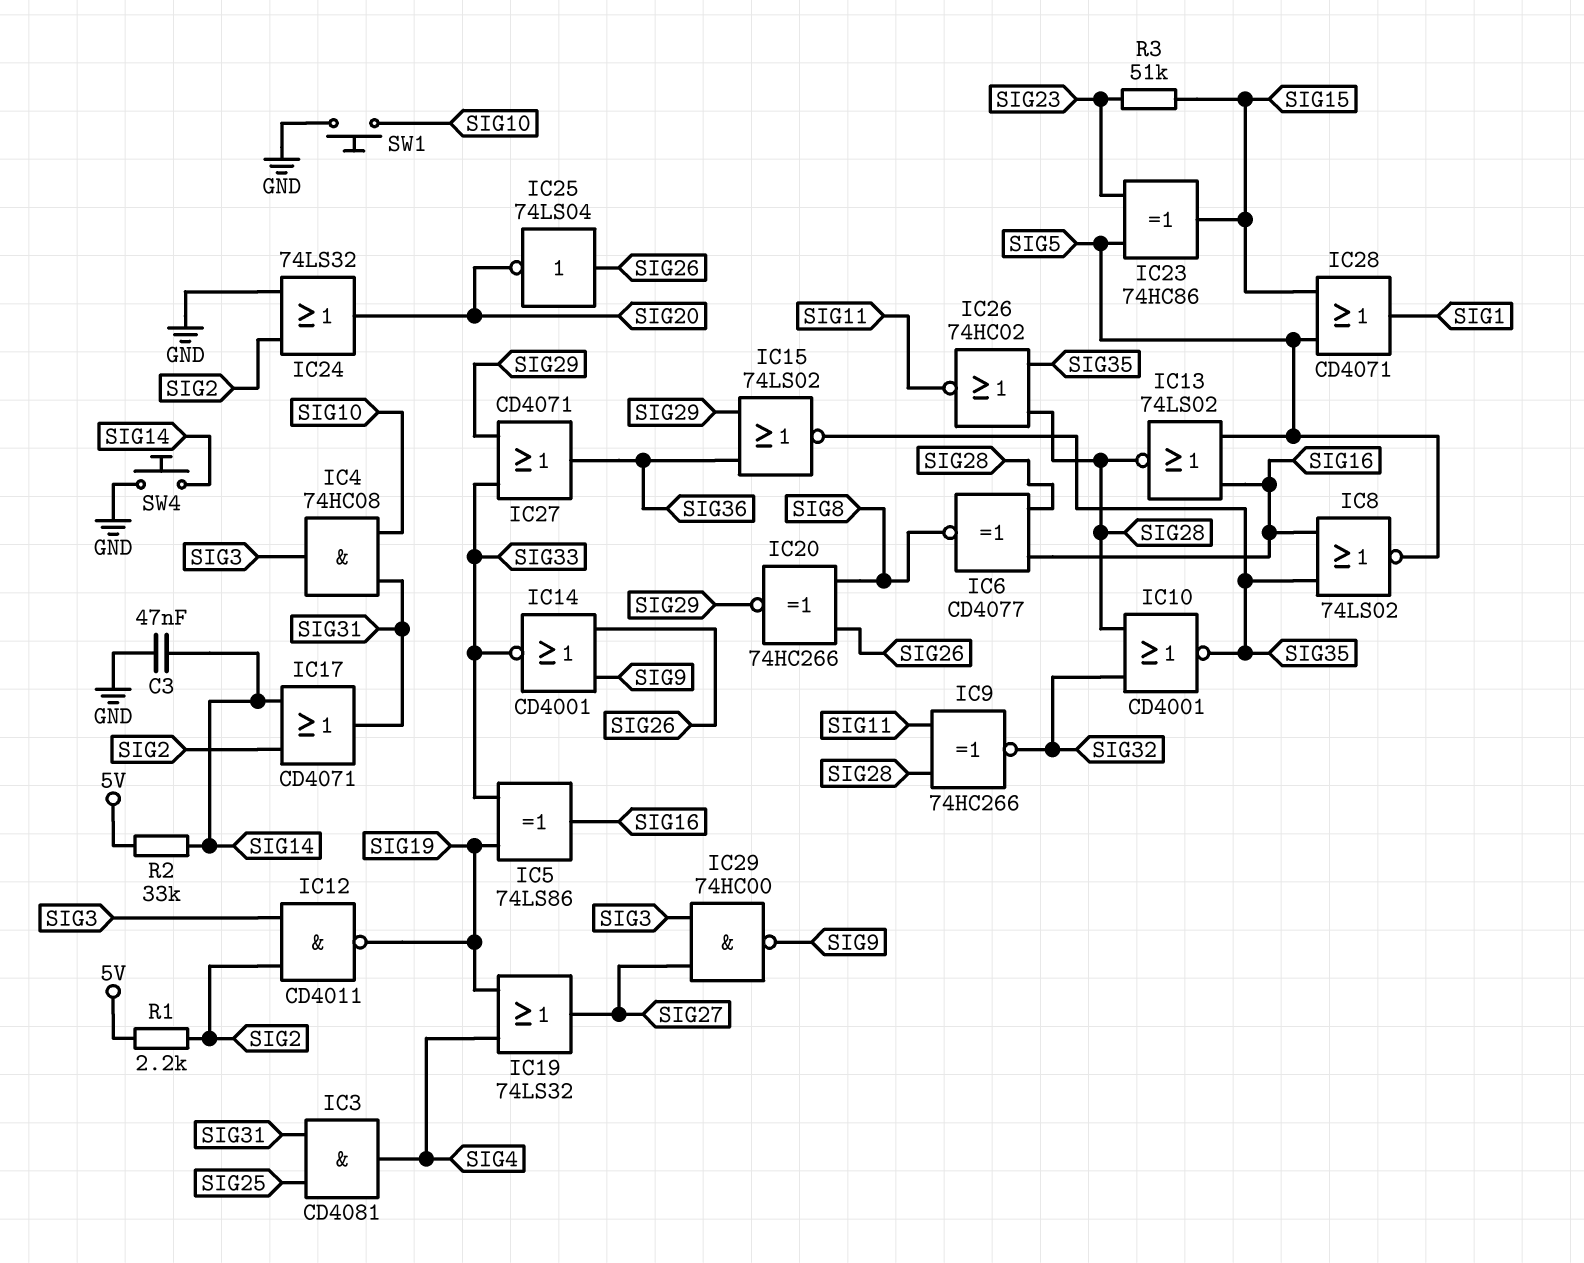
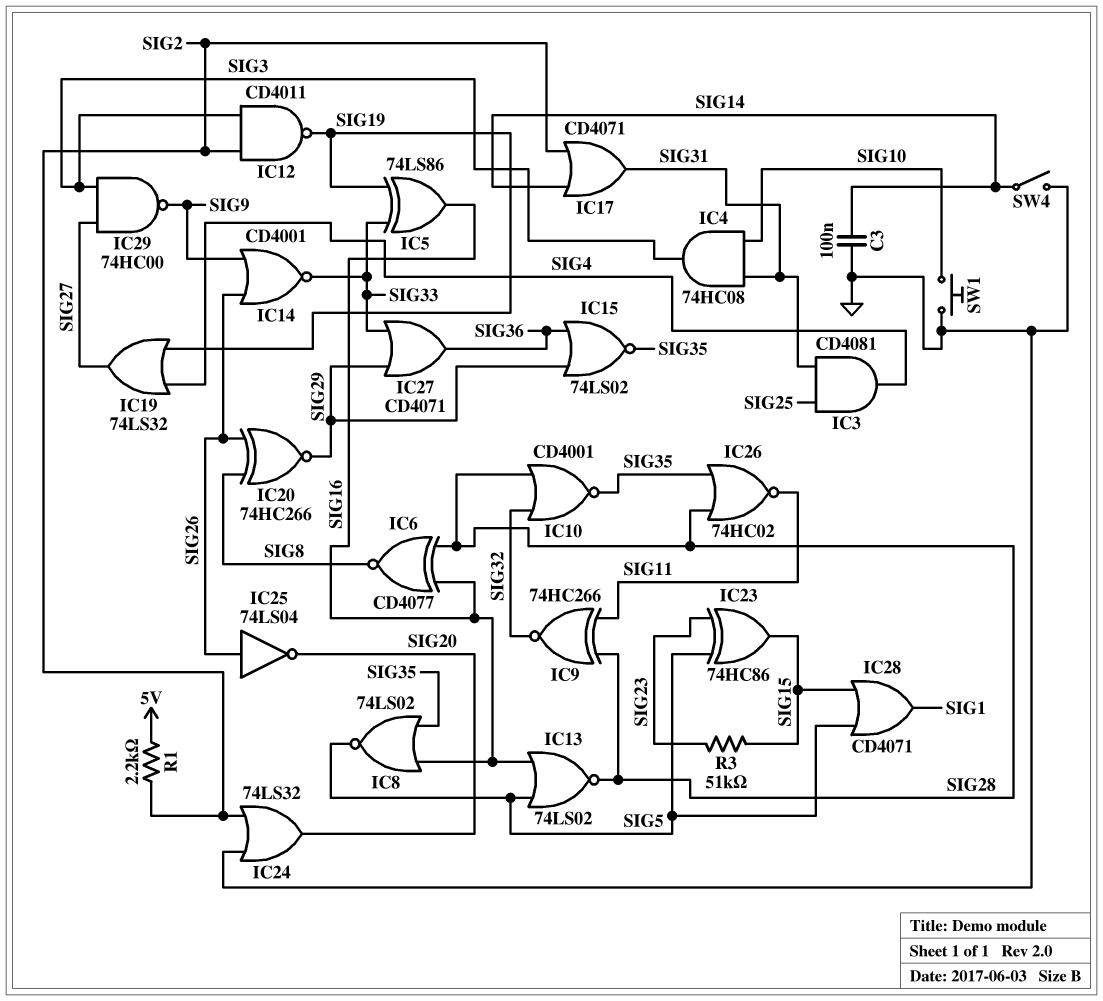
C3: 47nF (GND, SIG14) -> 100nF (GND, SIG14)
R2: 33k (5V, SIG14) -> none
SW4: button (GND, SIG14) -> switch (GND, SIG14)

